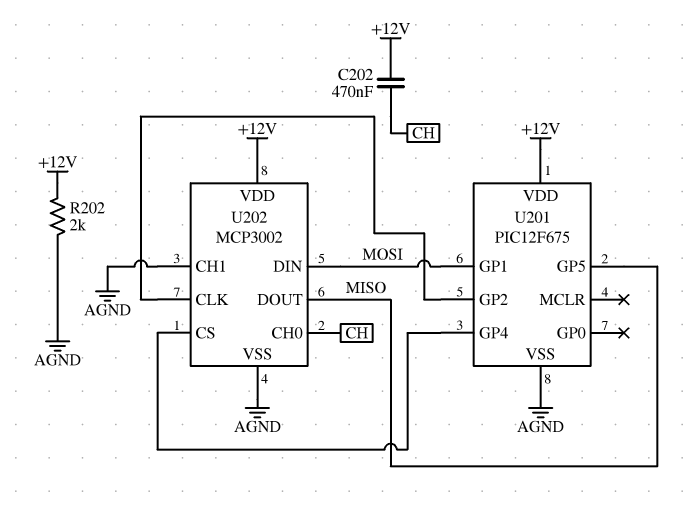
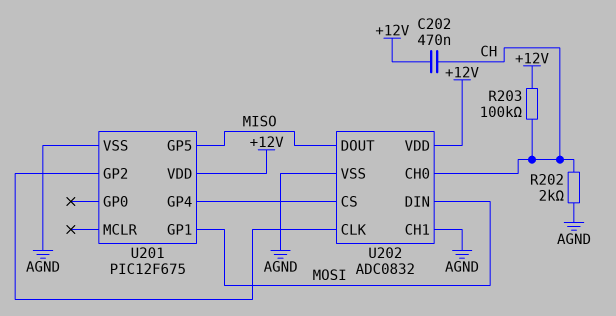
R202: 2k (+12V, AGND) -> 2k (AGND, CH)
R203: none -> 100k (+12V, CH)
U202: MCP3002 -> ADC0832

